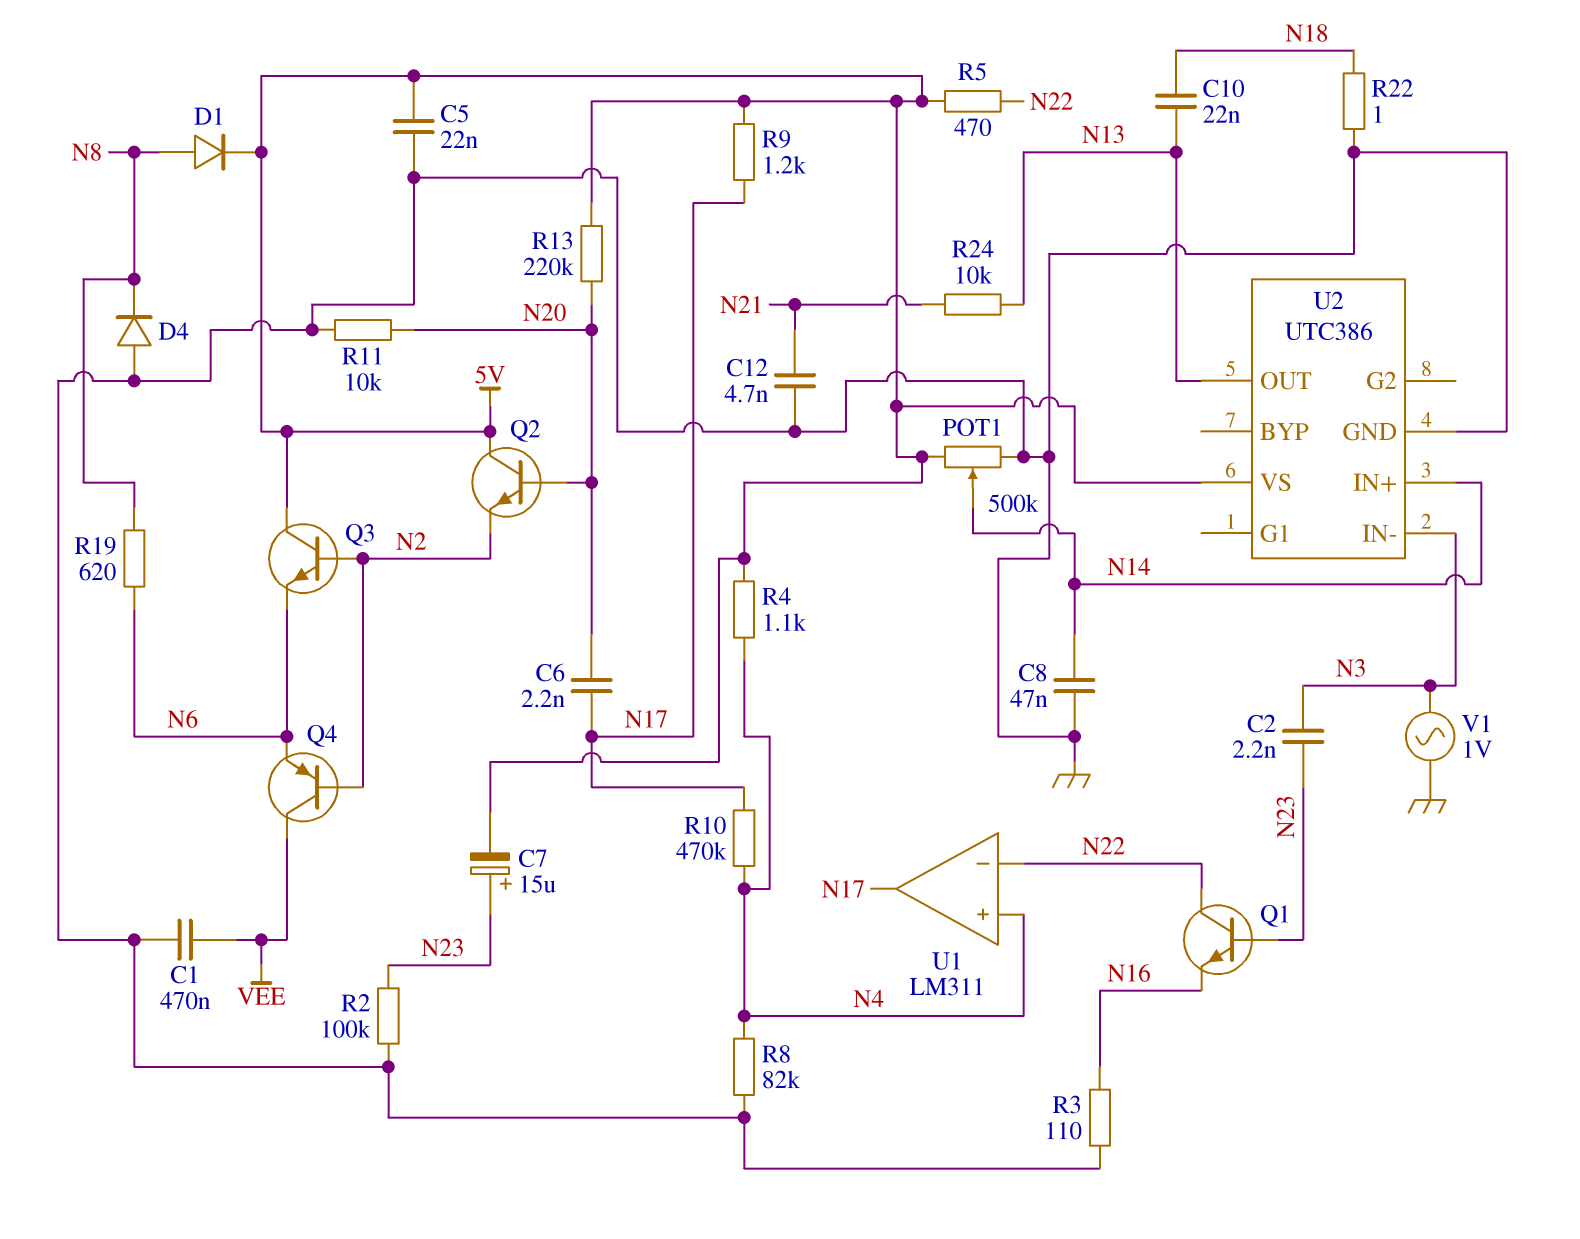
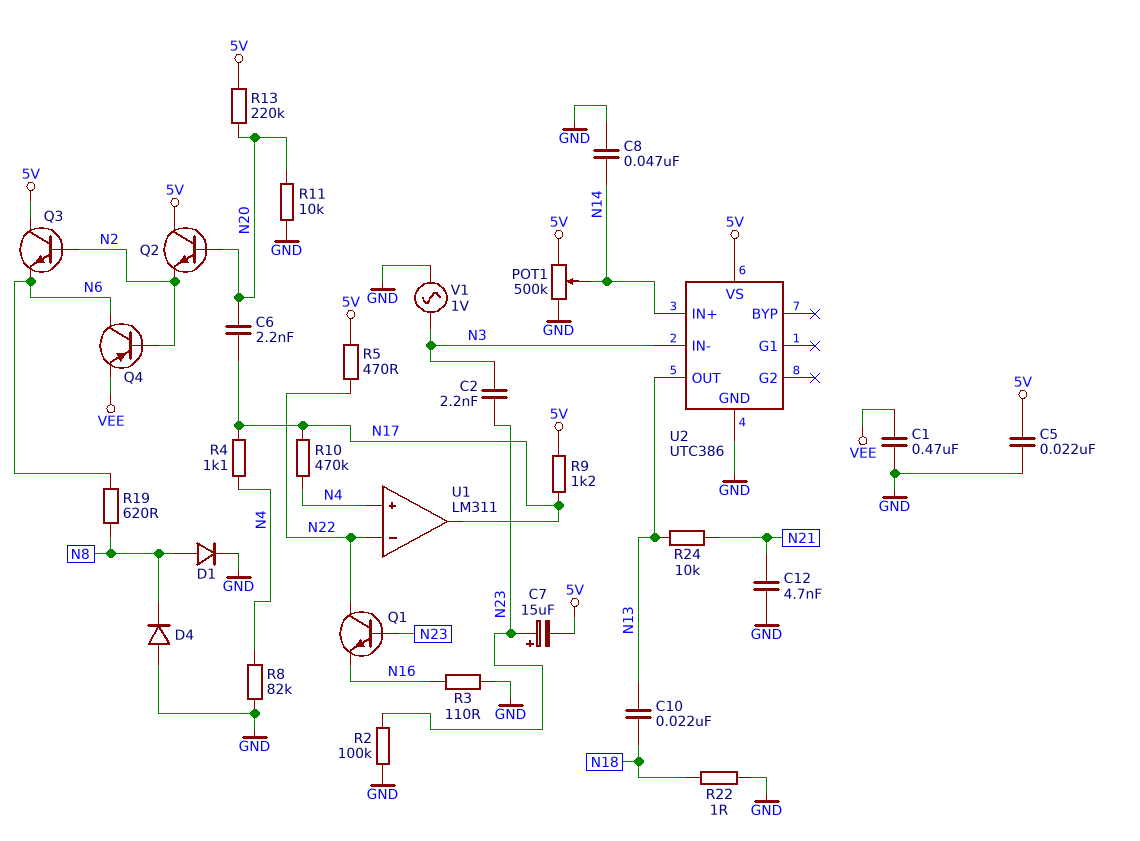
D1: diode (A N8, K 5V) -> diode (A N8, K GND)
Q4: PNP (B N2, C VEE, E N6) -> PNP (B N2, C N6, E VEE)
R4: 1.1k (5V, N4) -> 1.1k (N4, N17)

